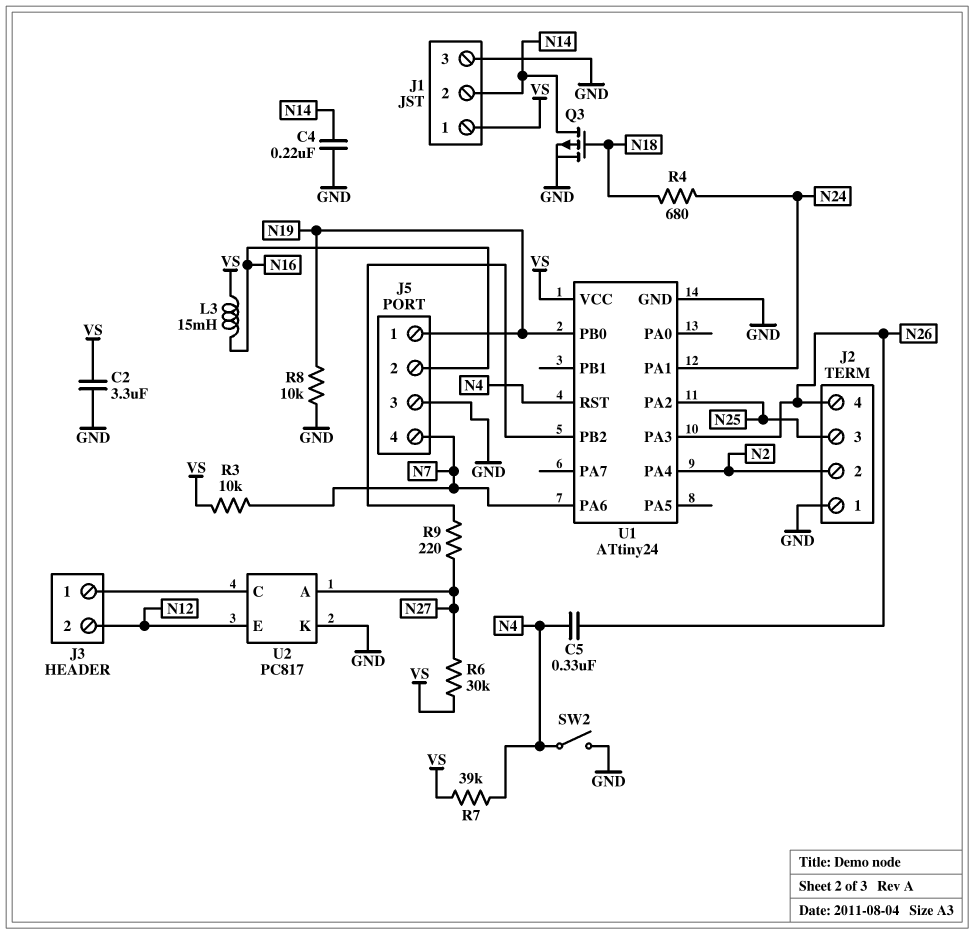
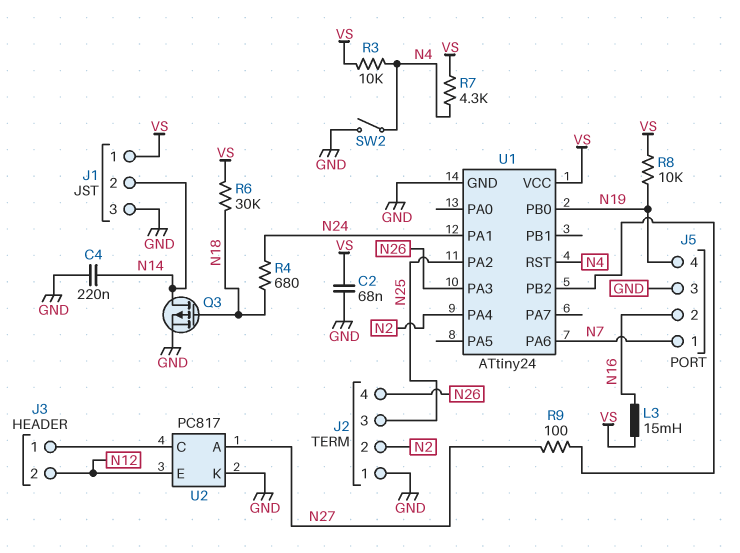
C2: 3.3uF (GND, VS) -> 68nF (GND, VS)
C5: 330nF (N4, N26) -> none
J5 pin 1: N19 -> N7
J5 pin 4: N7 -> N19
R3: 10k (N7, VS) -> 10k (N4, VS)
R6: 30k (N27, VS) -> 30k (N18, VS)
R7: 39k (N4, VS) -> 4.3k (N4, VS)
R8: 10k (GND, N19) -> 10k (N19, VS)
R9: 220 (N27, U1/PB2) -> 100 (N27, U1/PB2)

